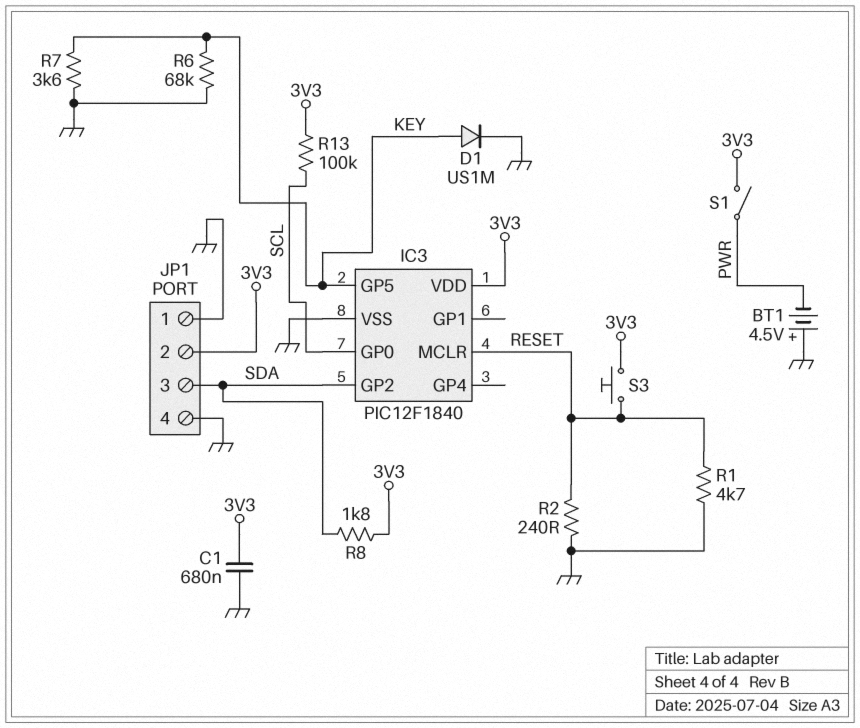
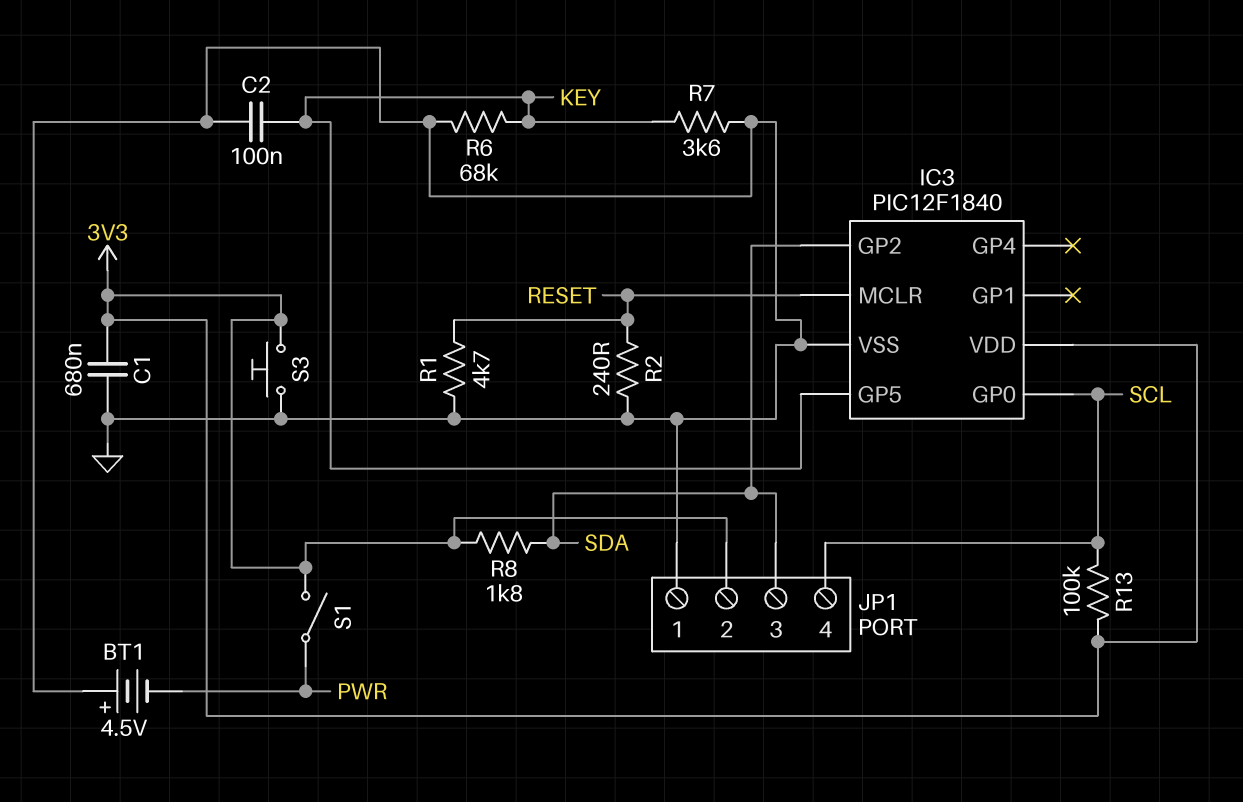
C2: none -> 100nF (GND, KEY)
D1: diode US1M (A KEY, K GND) -> none
JP1 pin 4: GND -> SCL
S3: button (3V3, RESET) -> button (3V3, GND)

